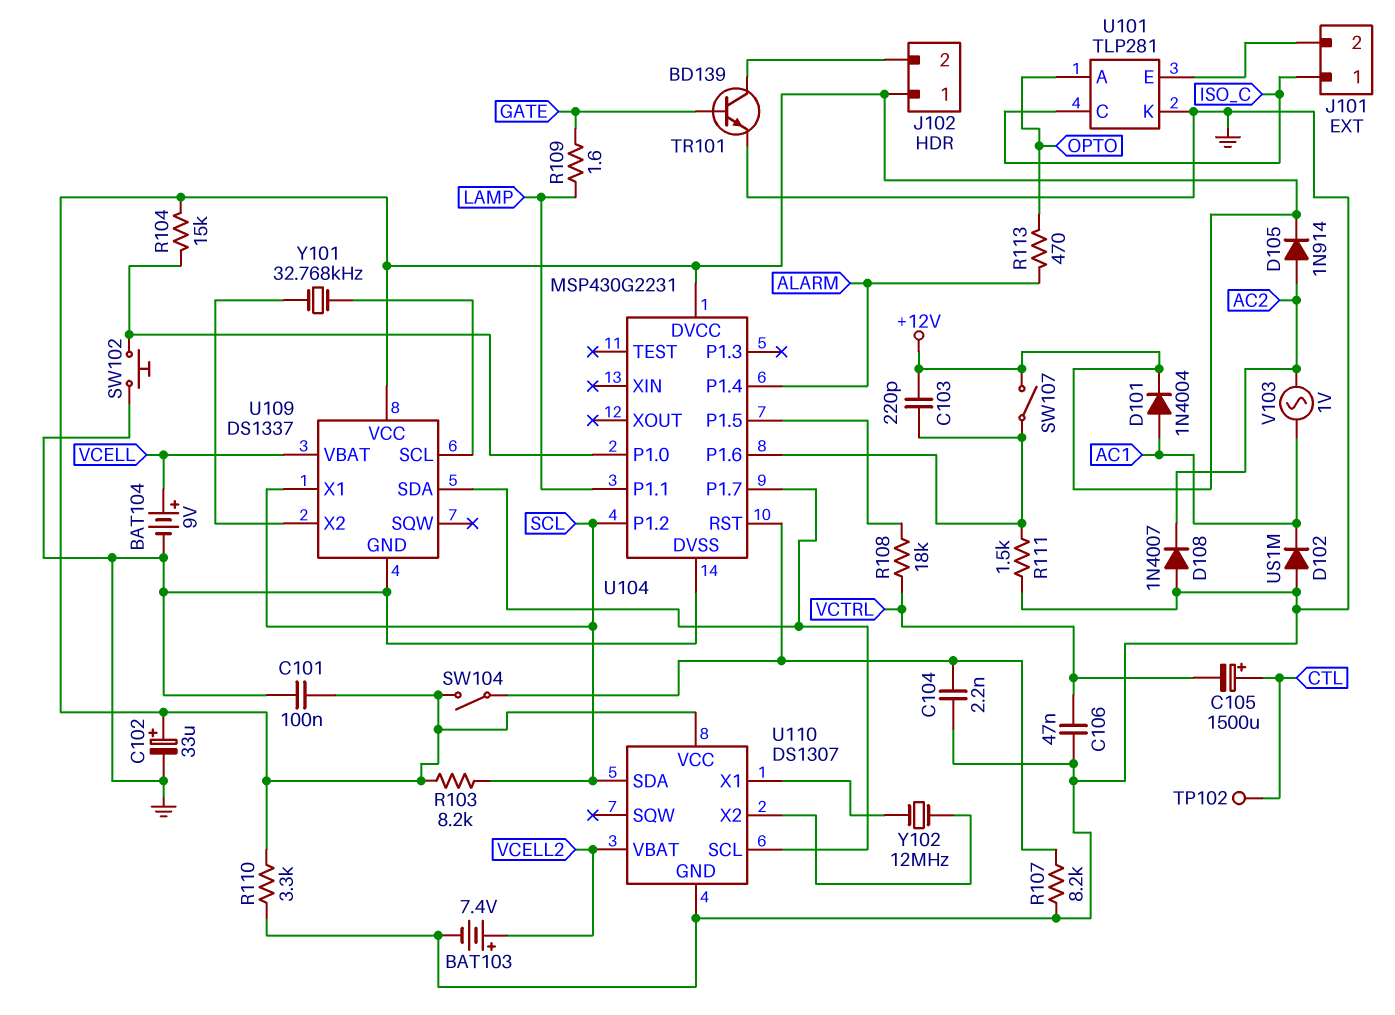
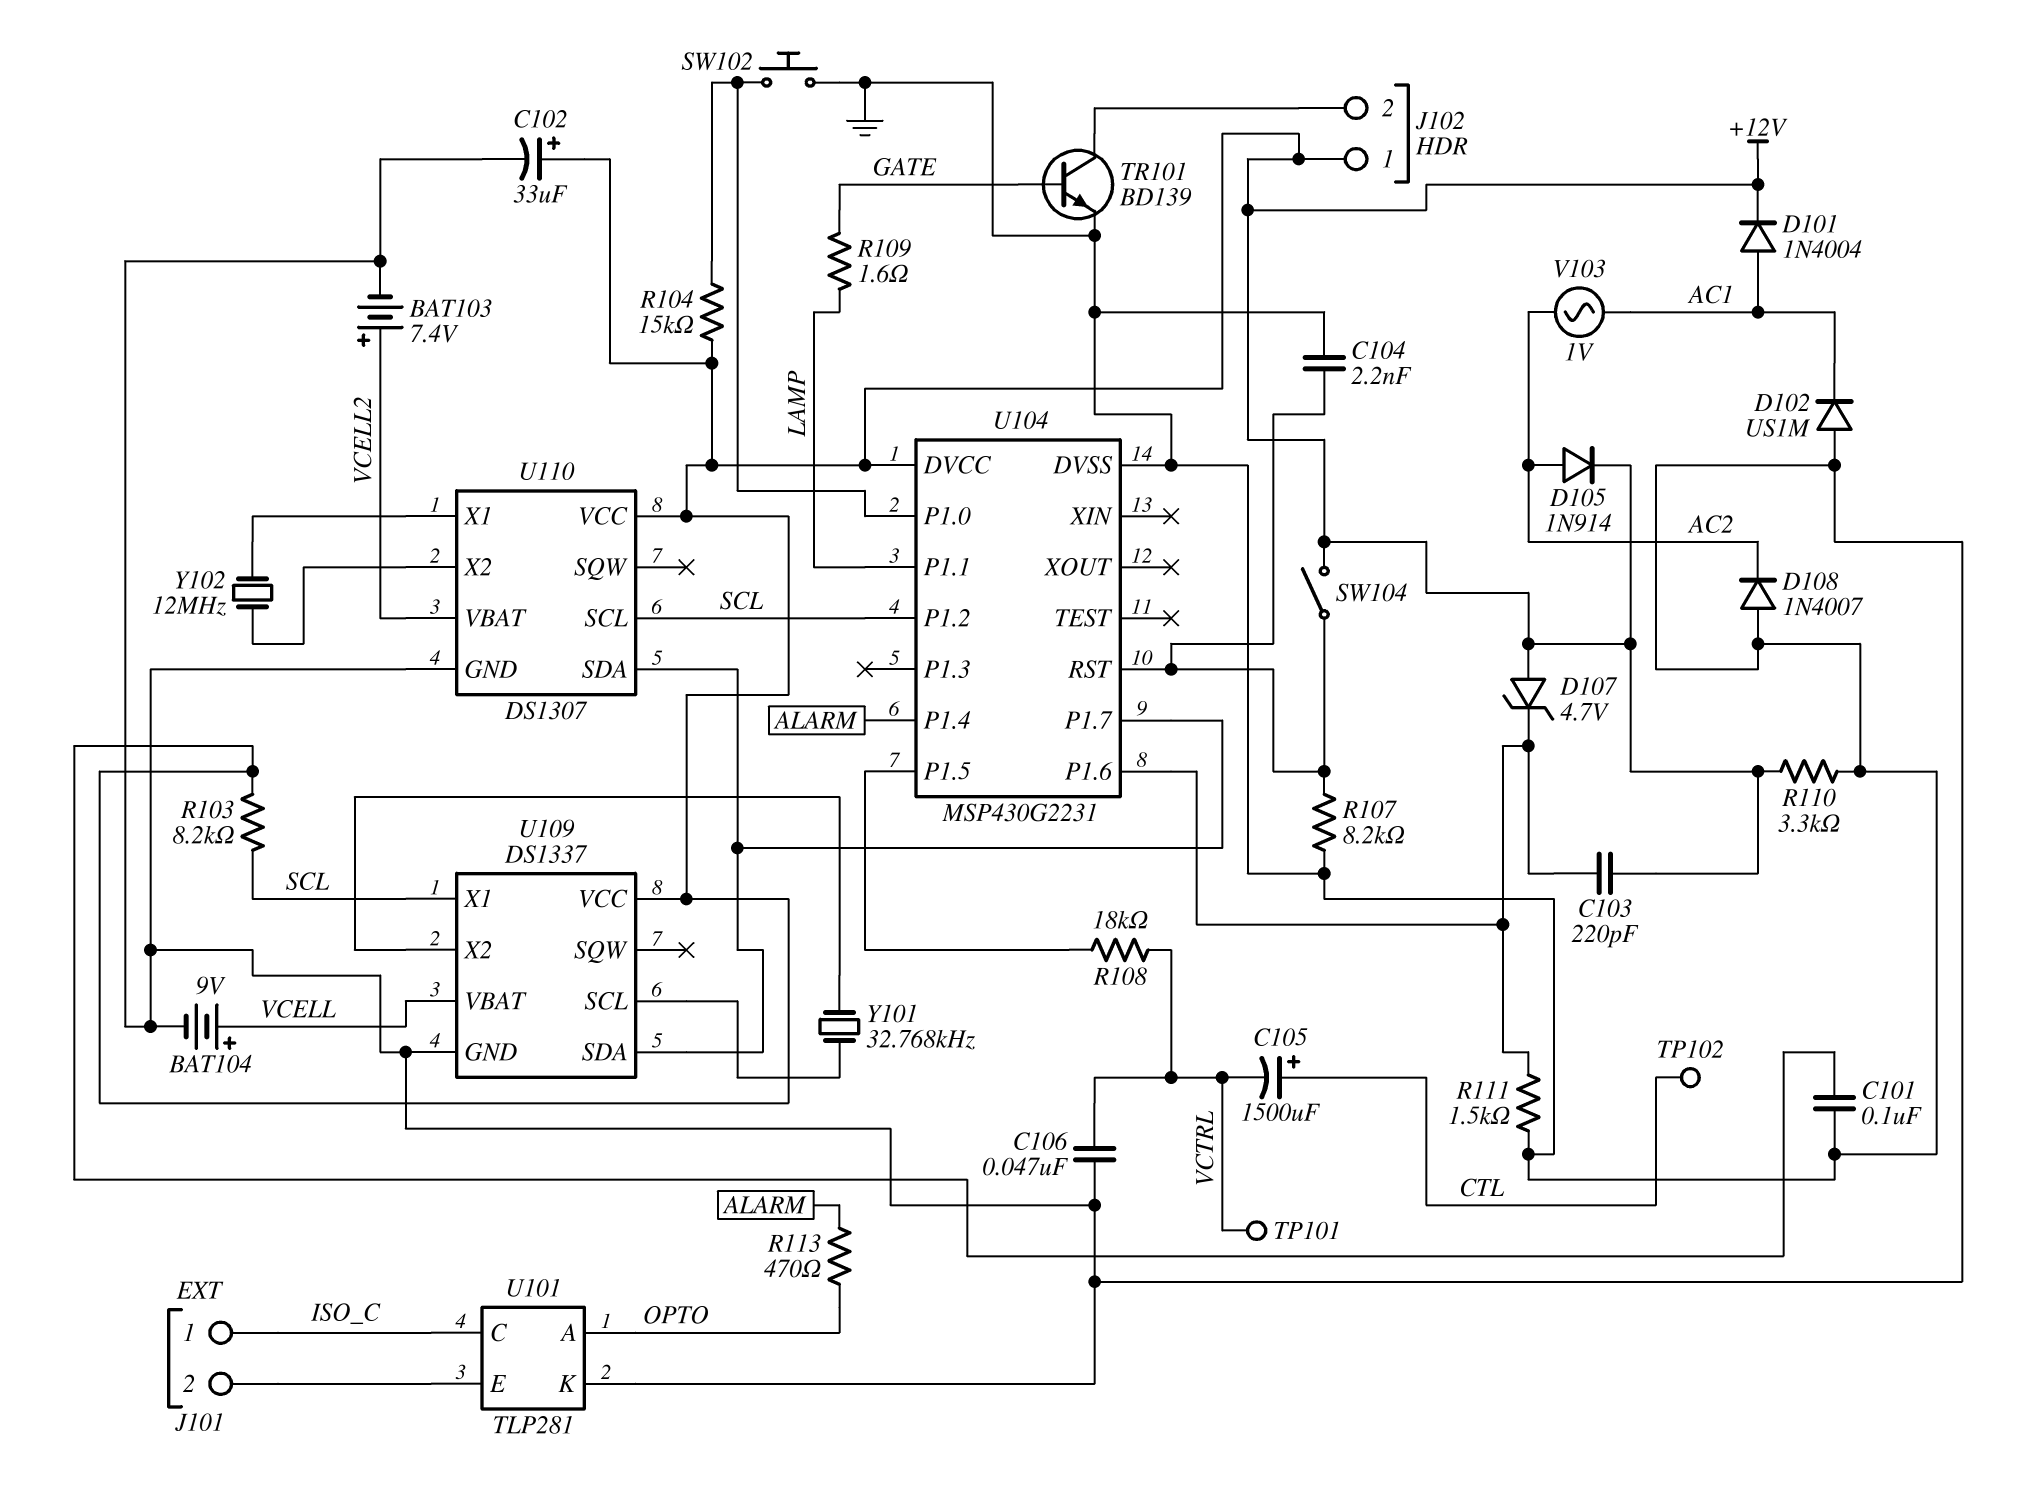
D107: none -> zener 4.7V (A +12V, K U104/P1.6)
SW107: switch (+12V, U104/P1.6) -> none
TP101: none -> test point (VCTRL)
U110 pin SCL: U104/P1.7 -> SCL
U110 pin SDA: SCL -> U104/P1.7

